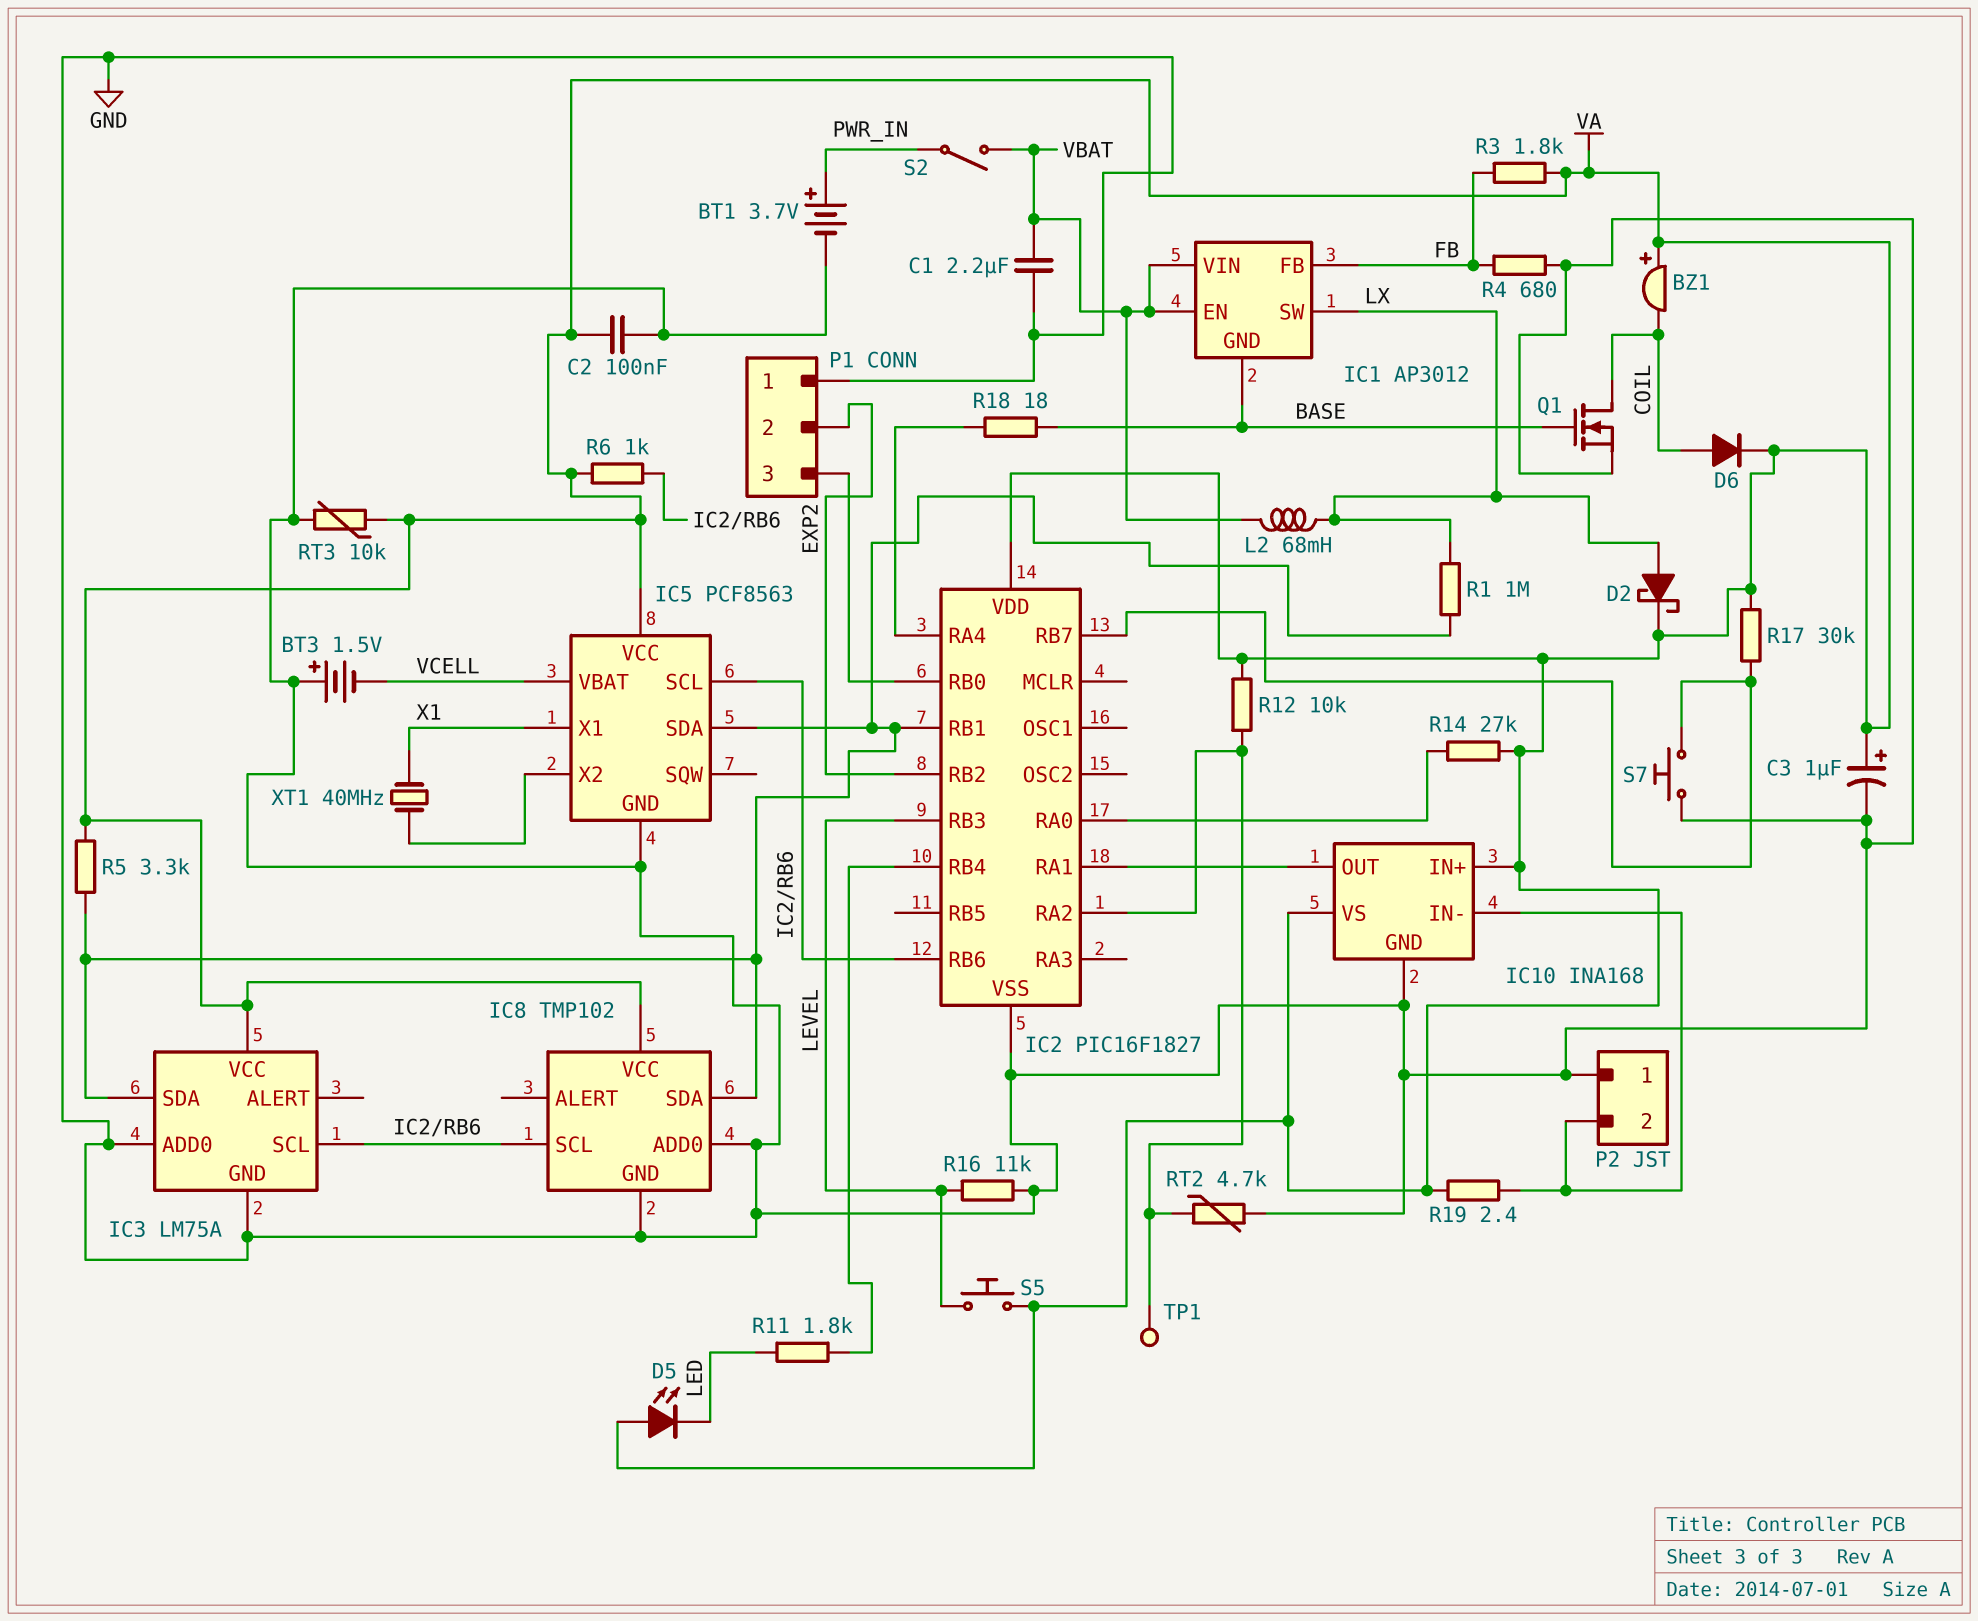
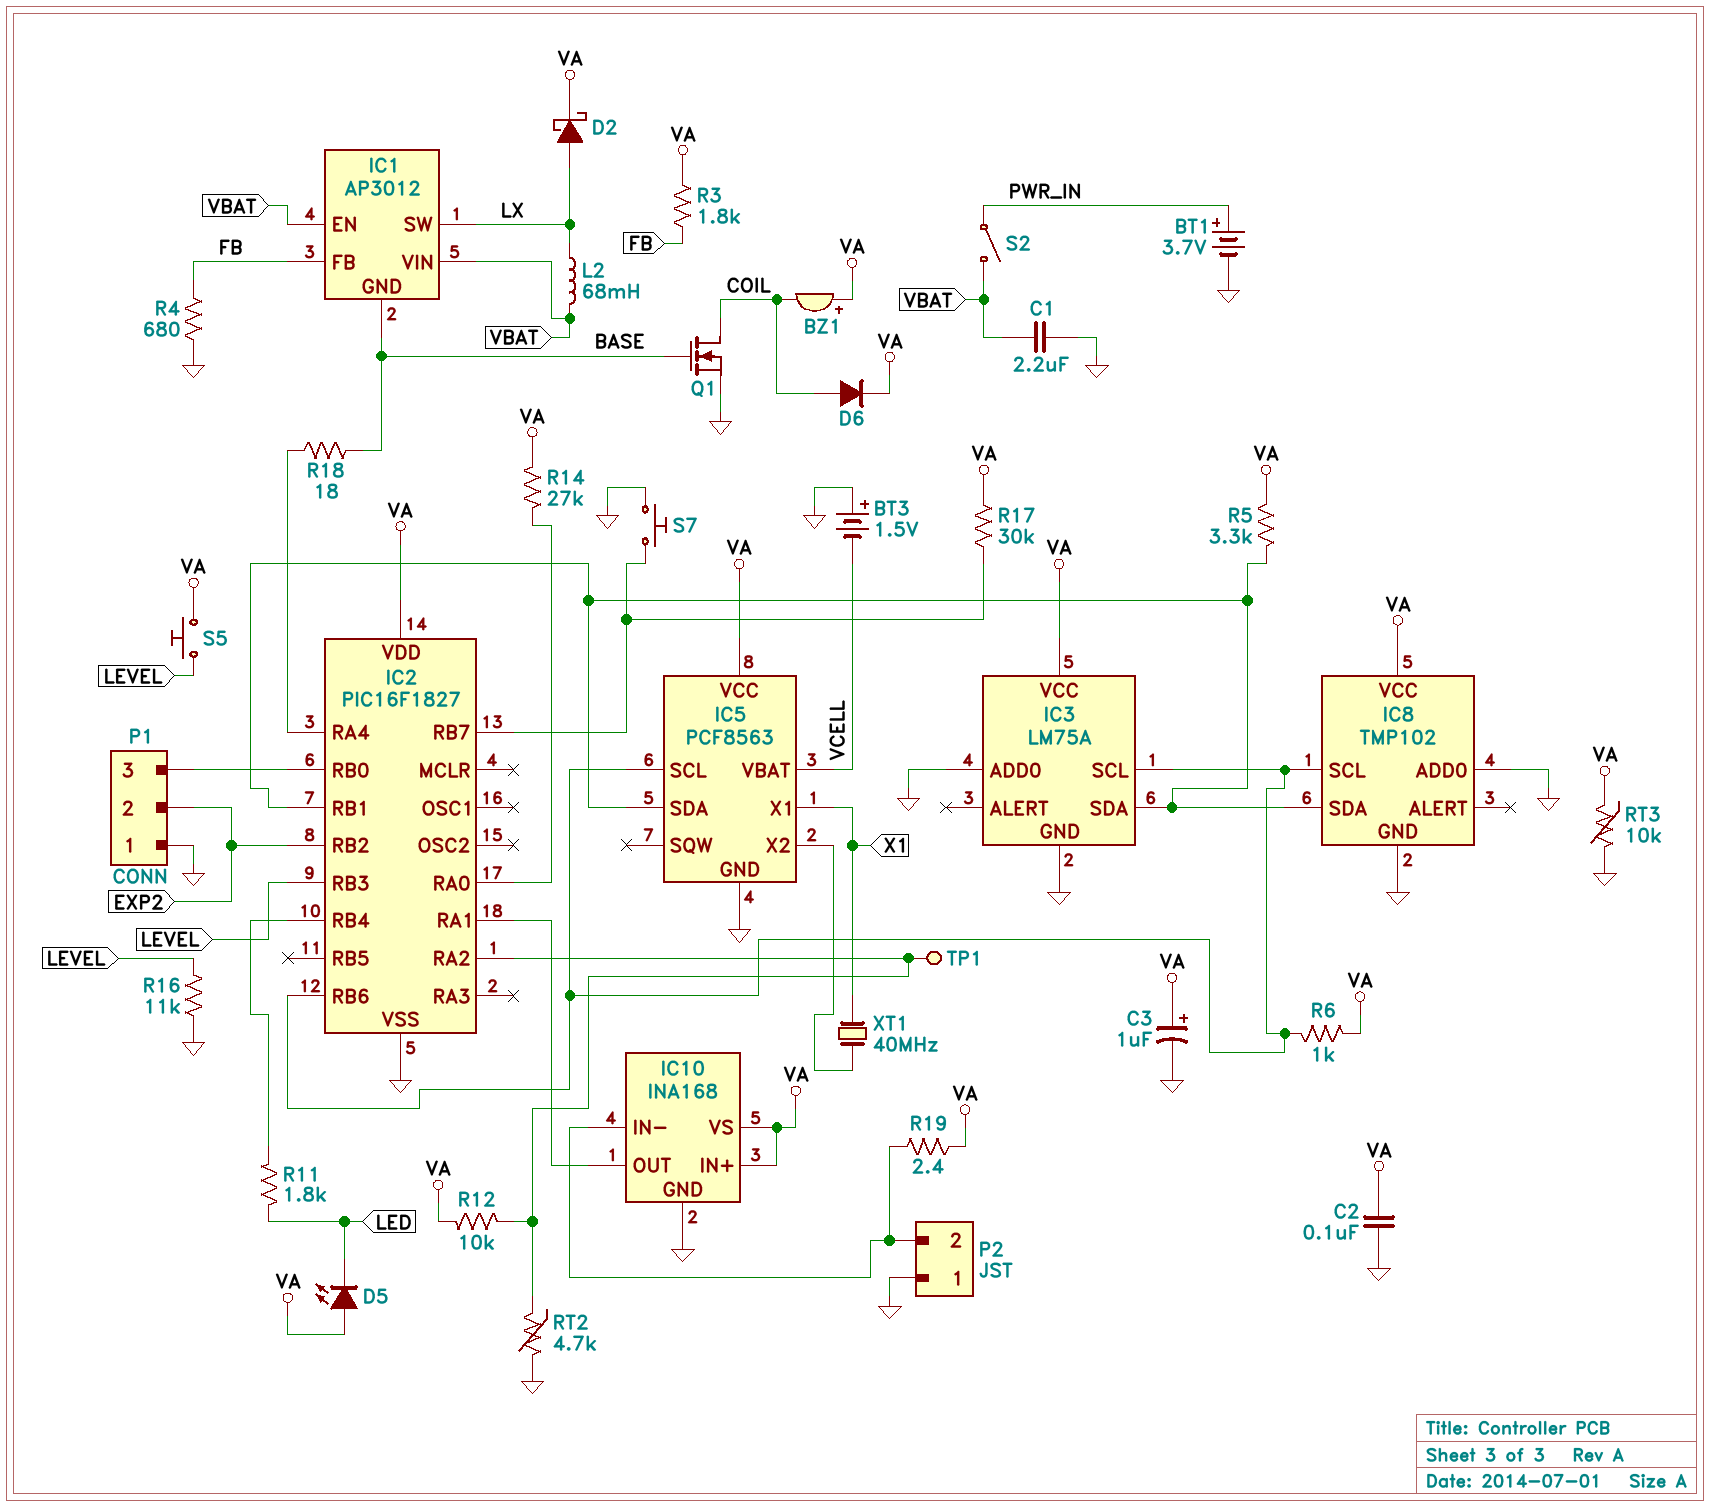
R1: 1M (IC2/RB1, LX) -> none

